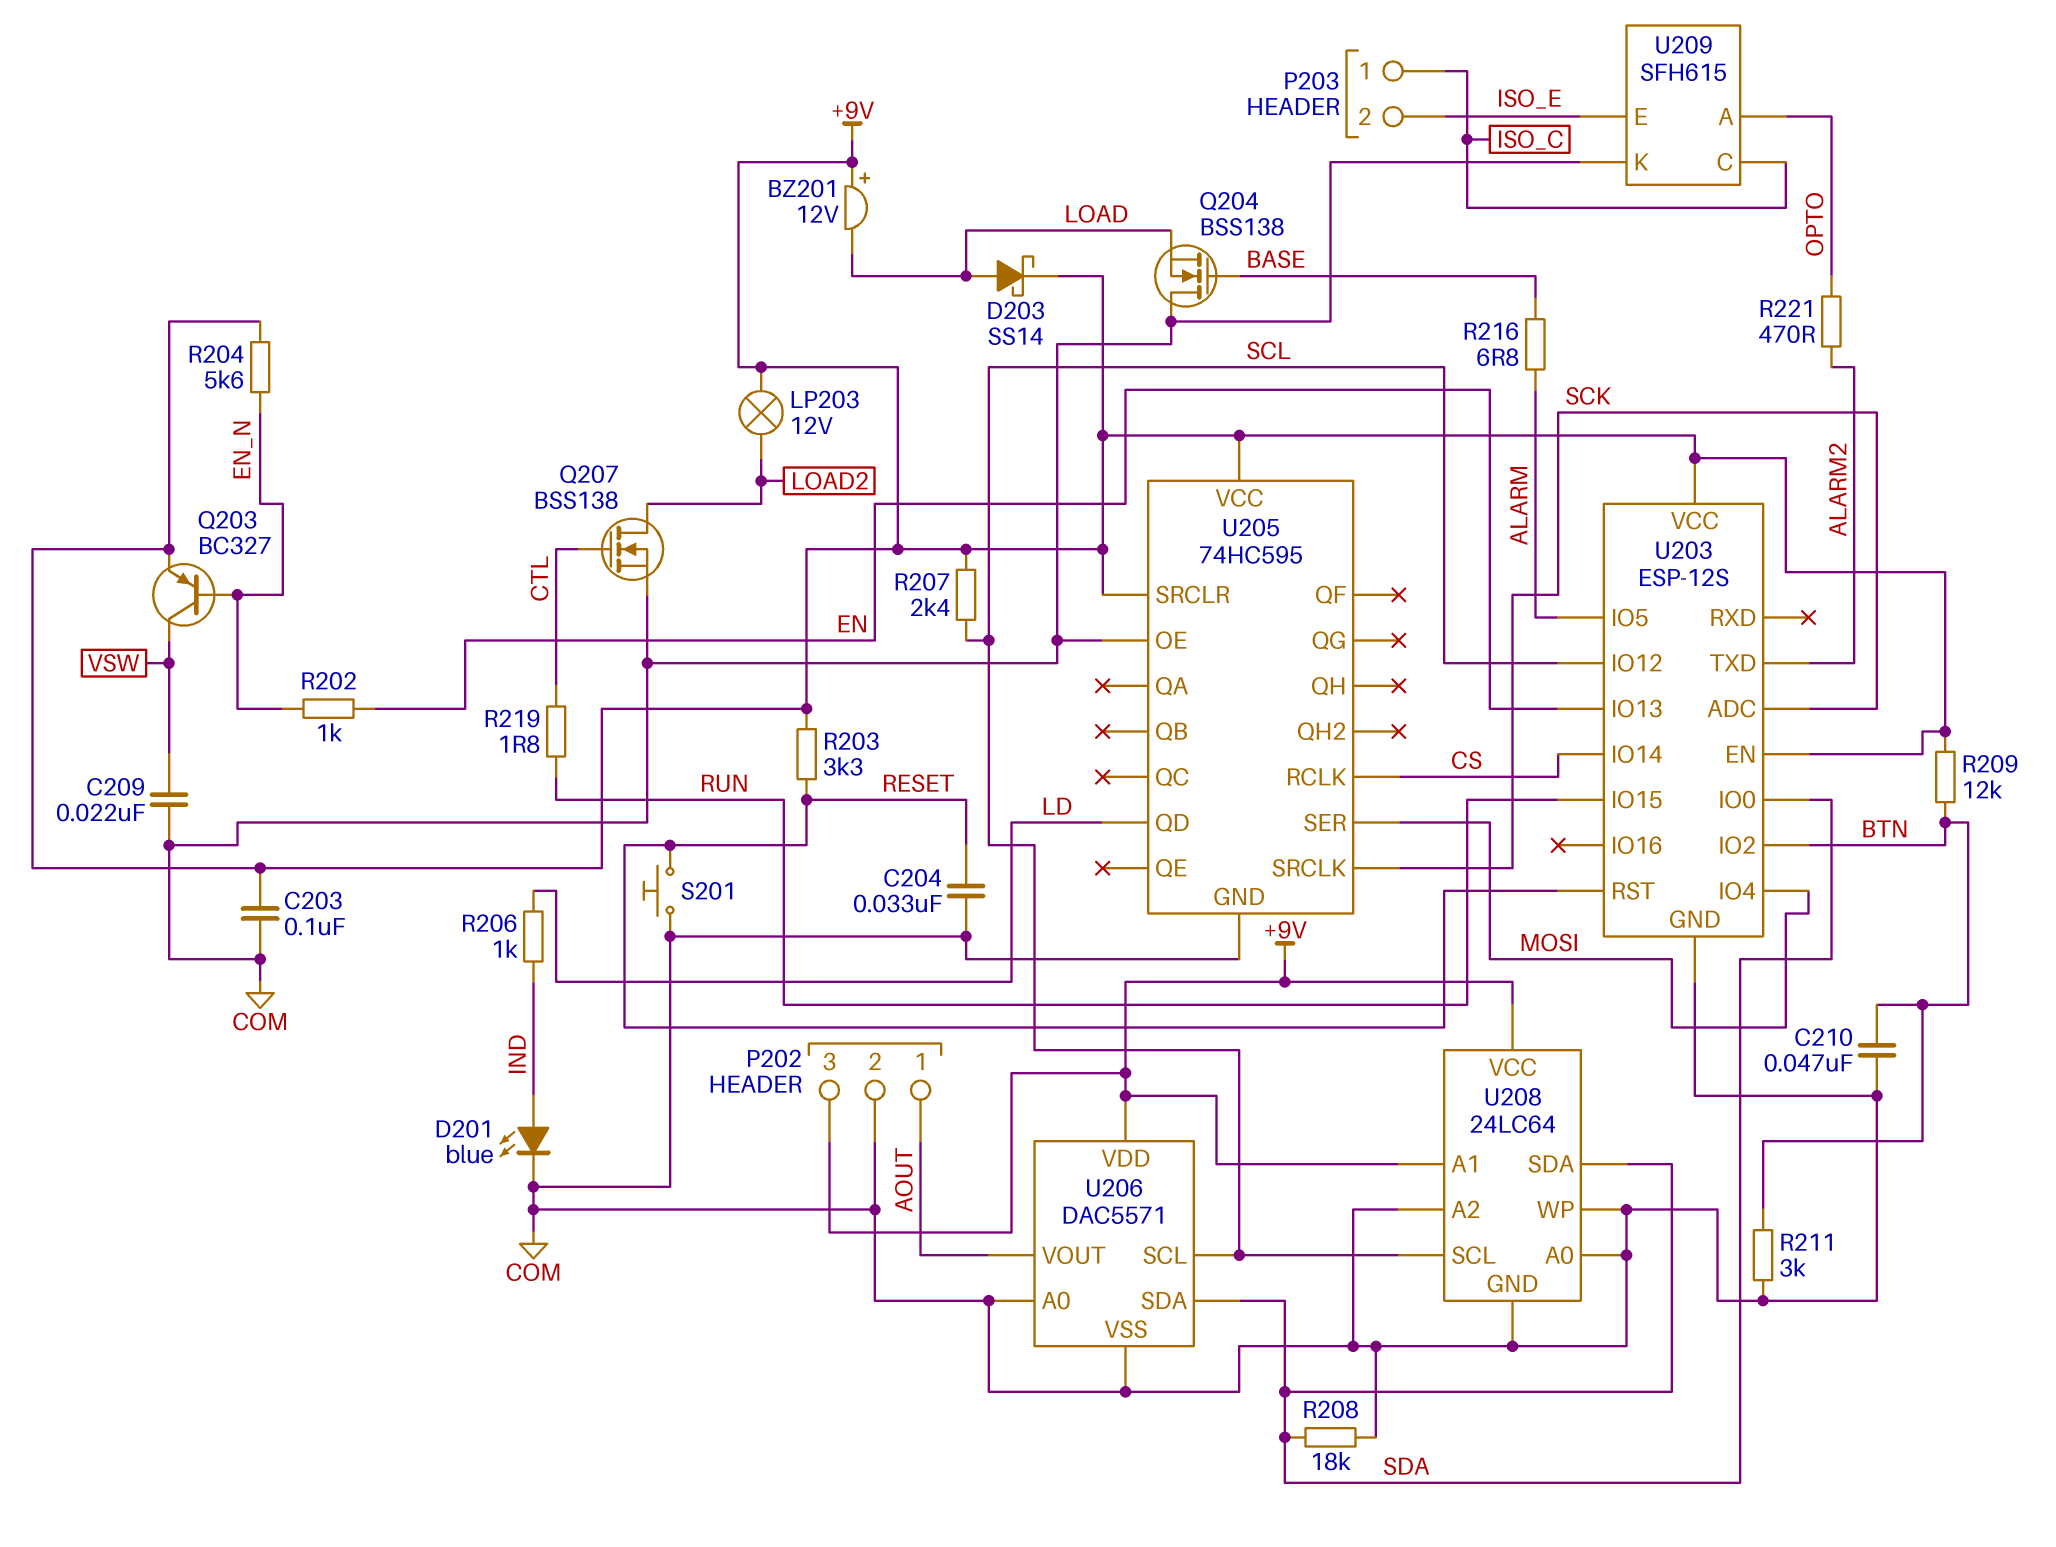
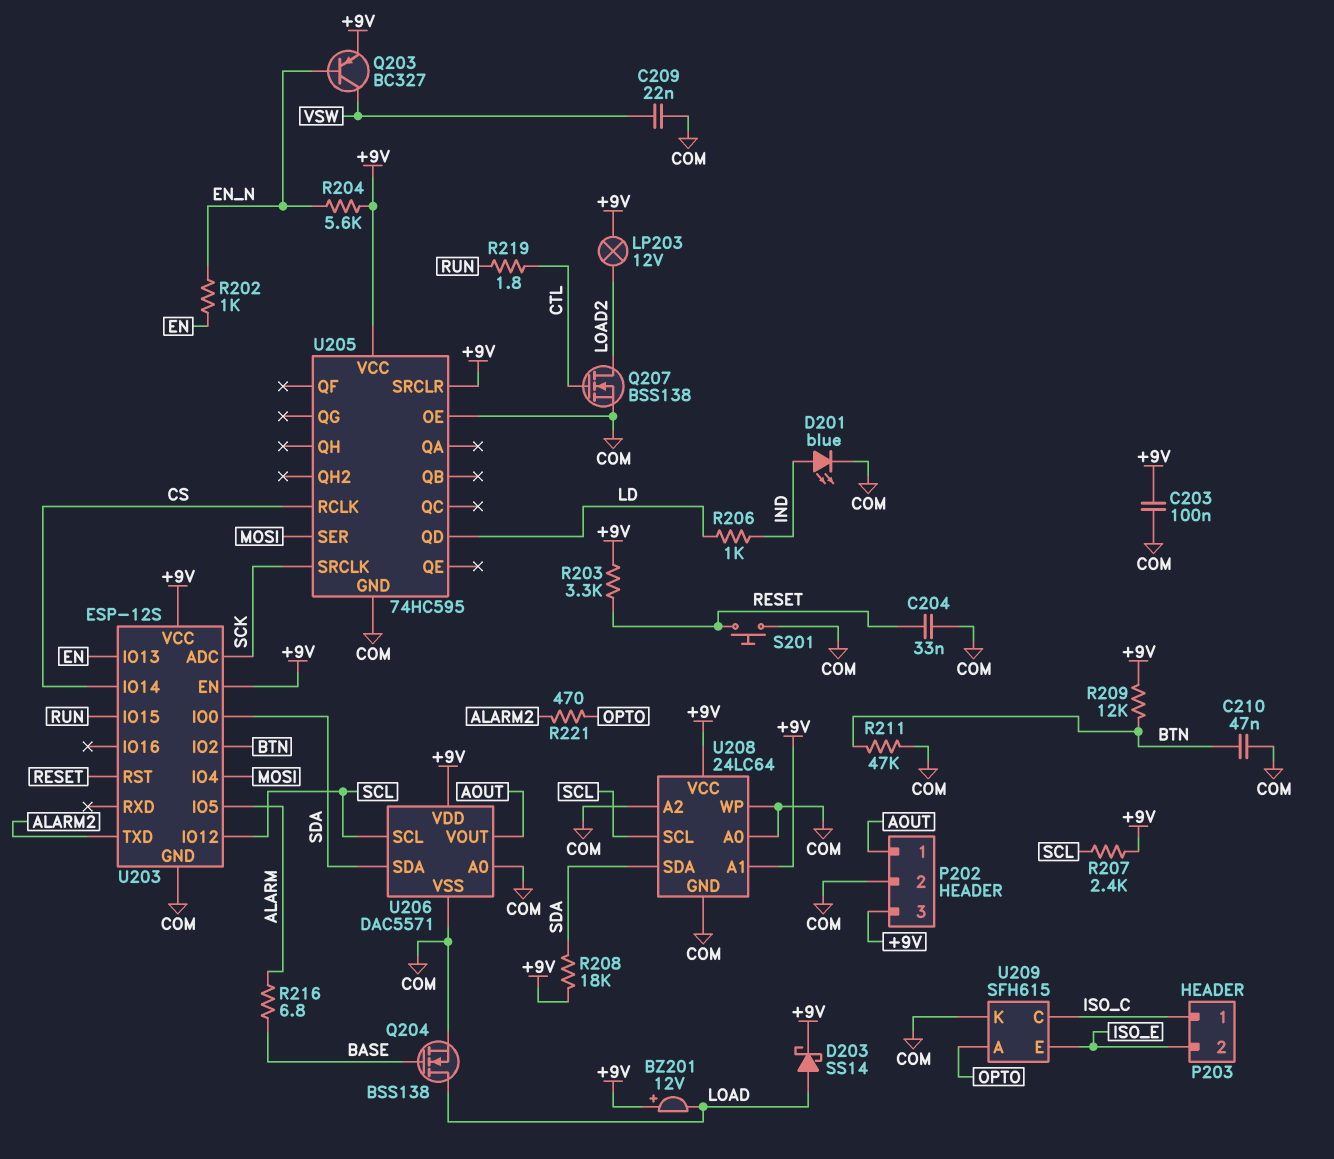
Q204: NMOS BSS138 (G BASE, D COM, S LOAD) -> NMOS BSS138 (G BASE, D LOAD, S COM)
R208: 18k (COM, SDA) -> 18k (+9V, SDA)
R211: 3k (BTN, COM) -> 47k (BTN, COM)

